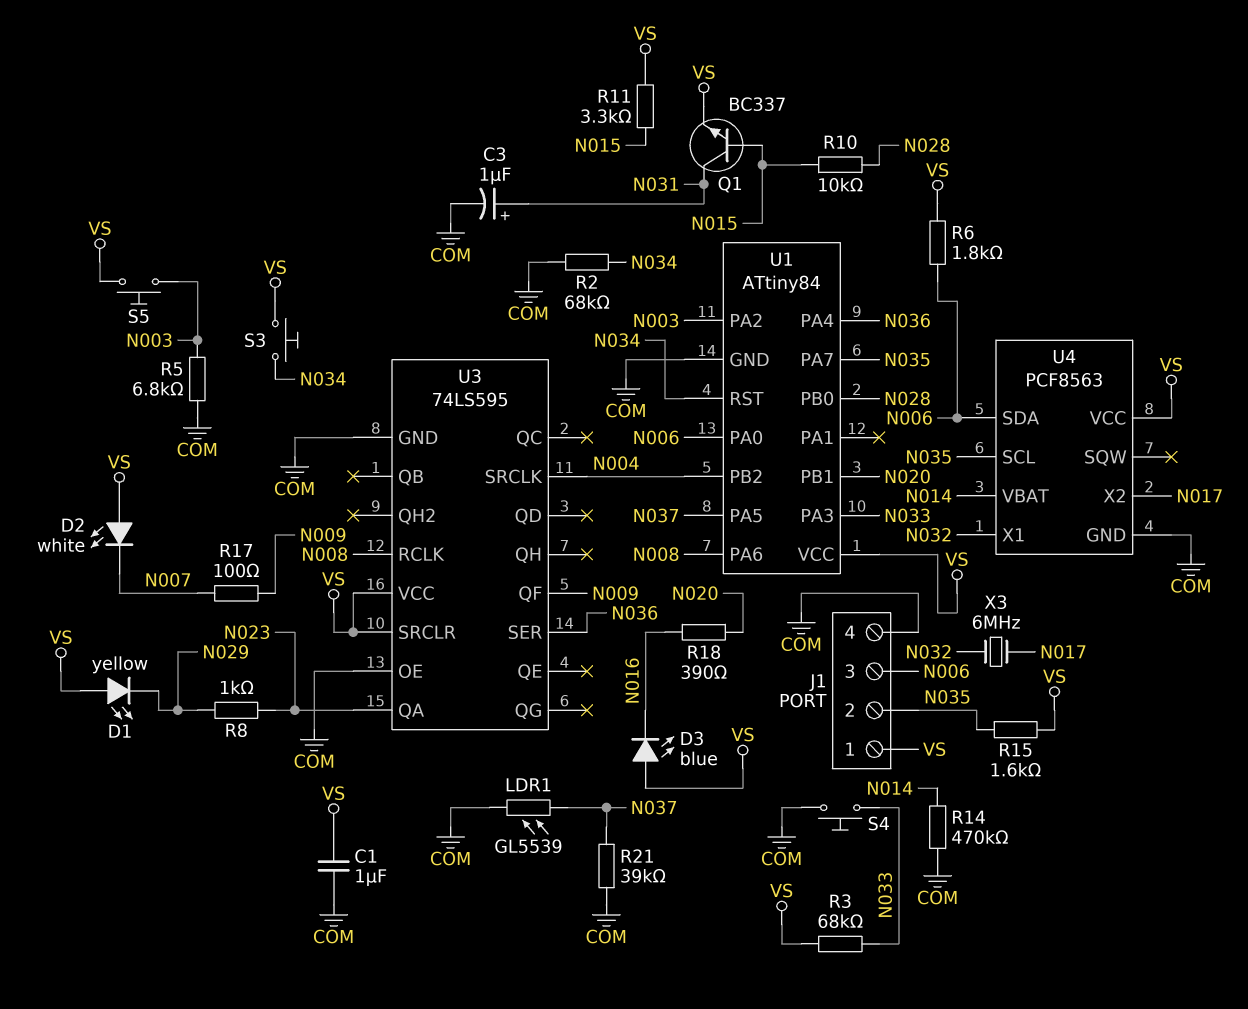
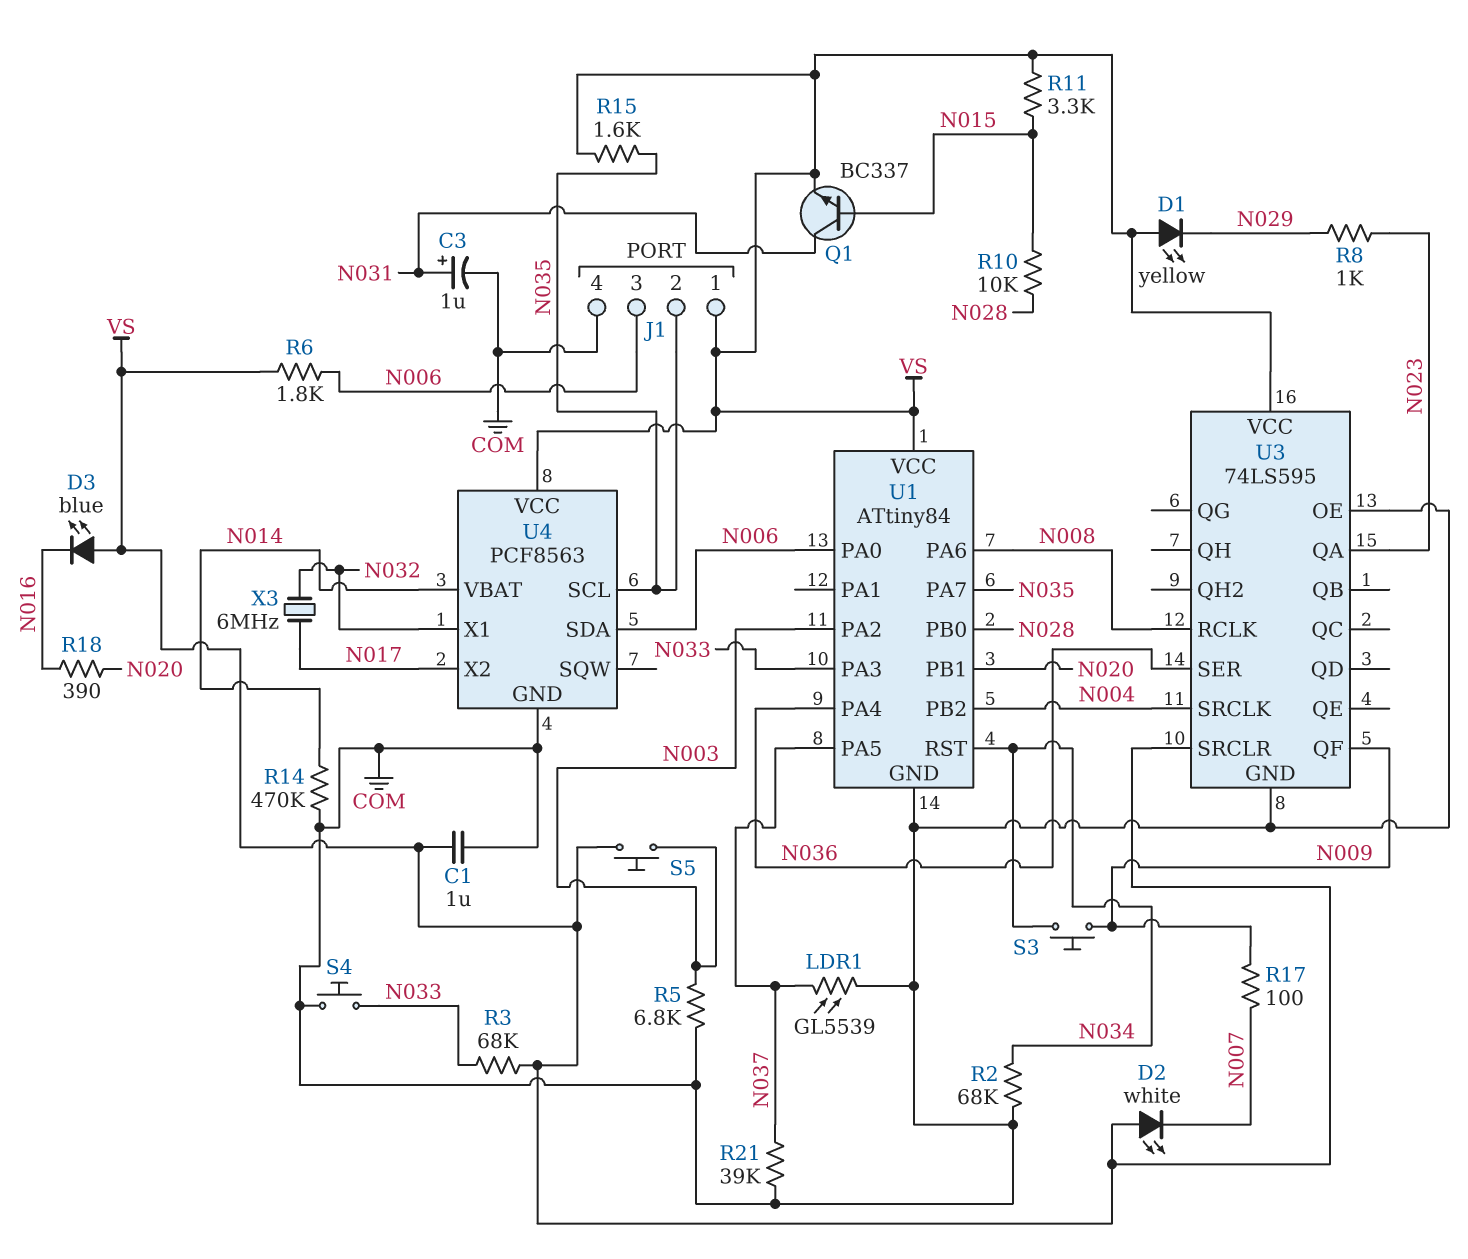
S3: button (N034, VS) -> button (N009, N034)

